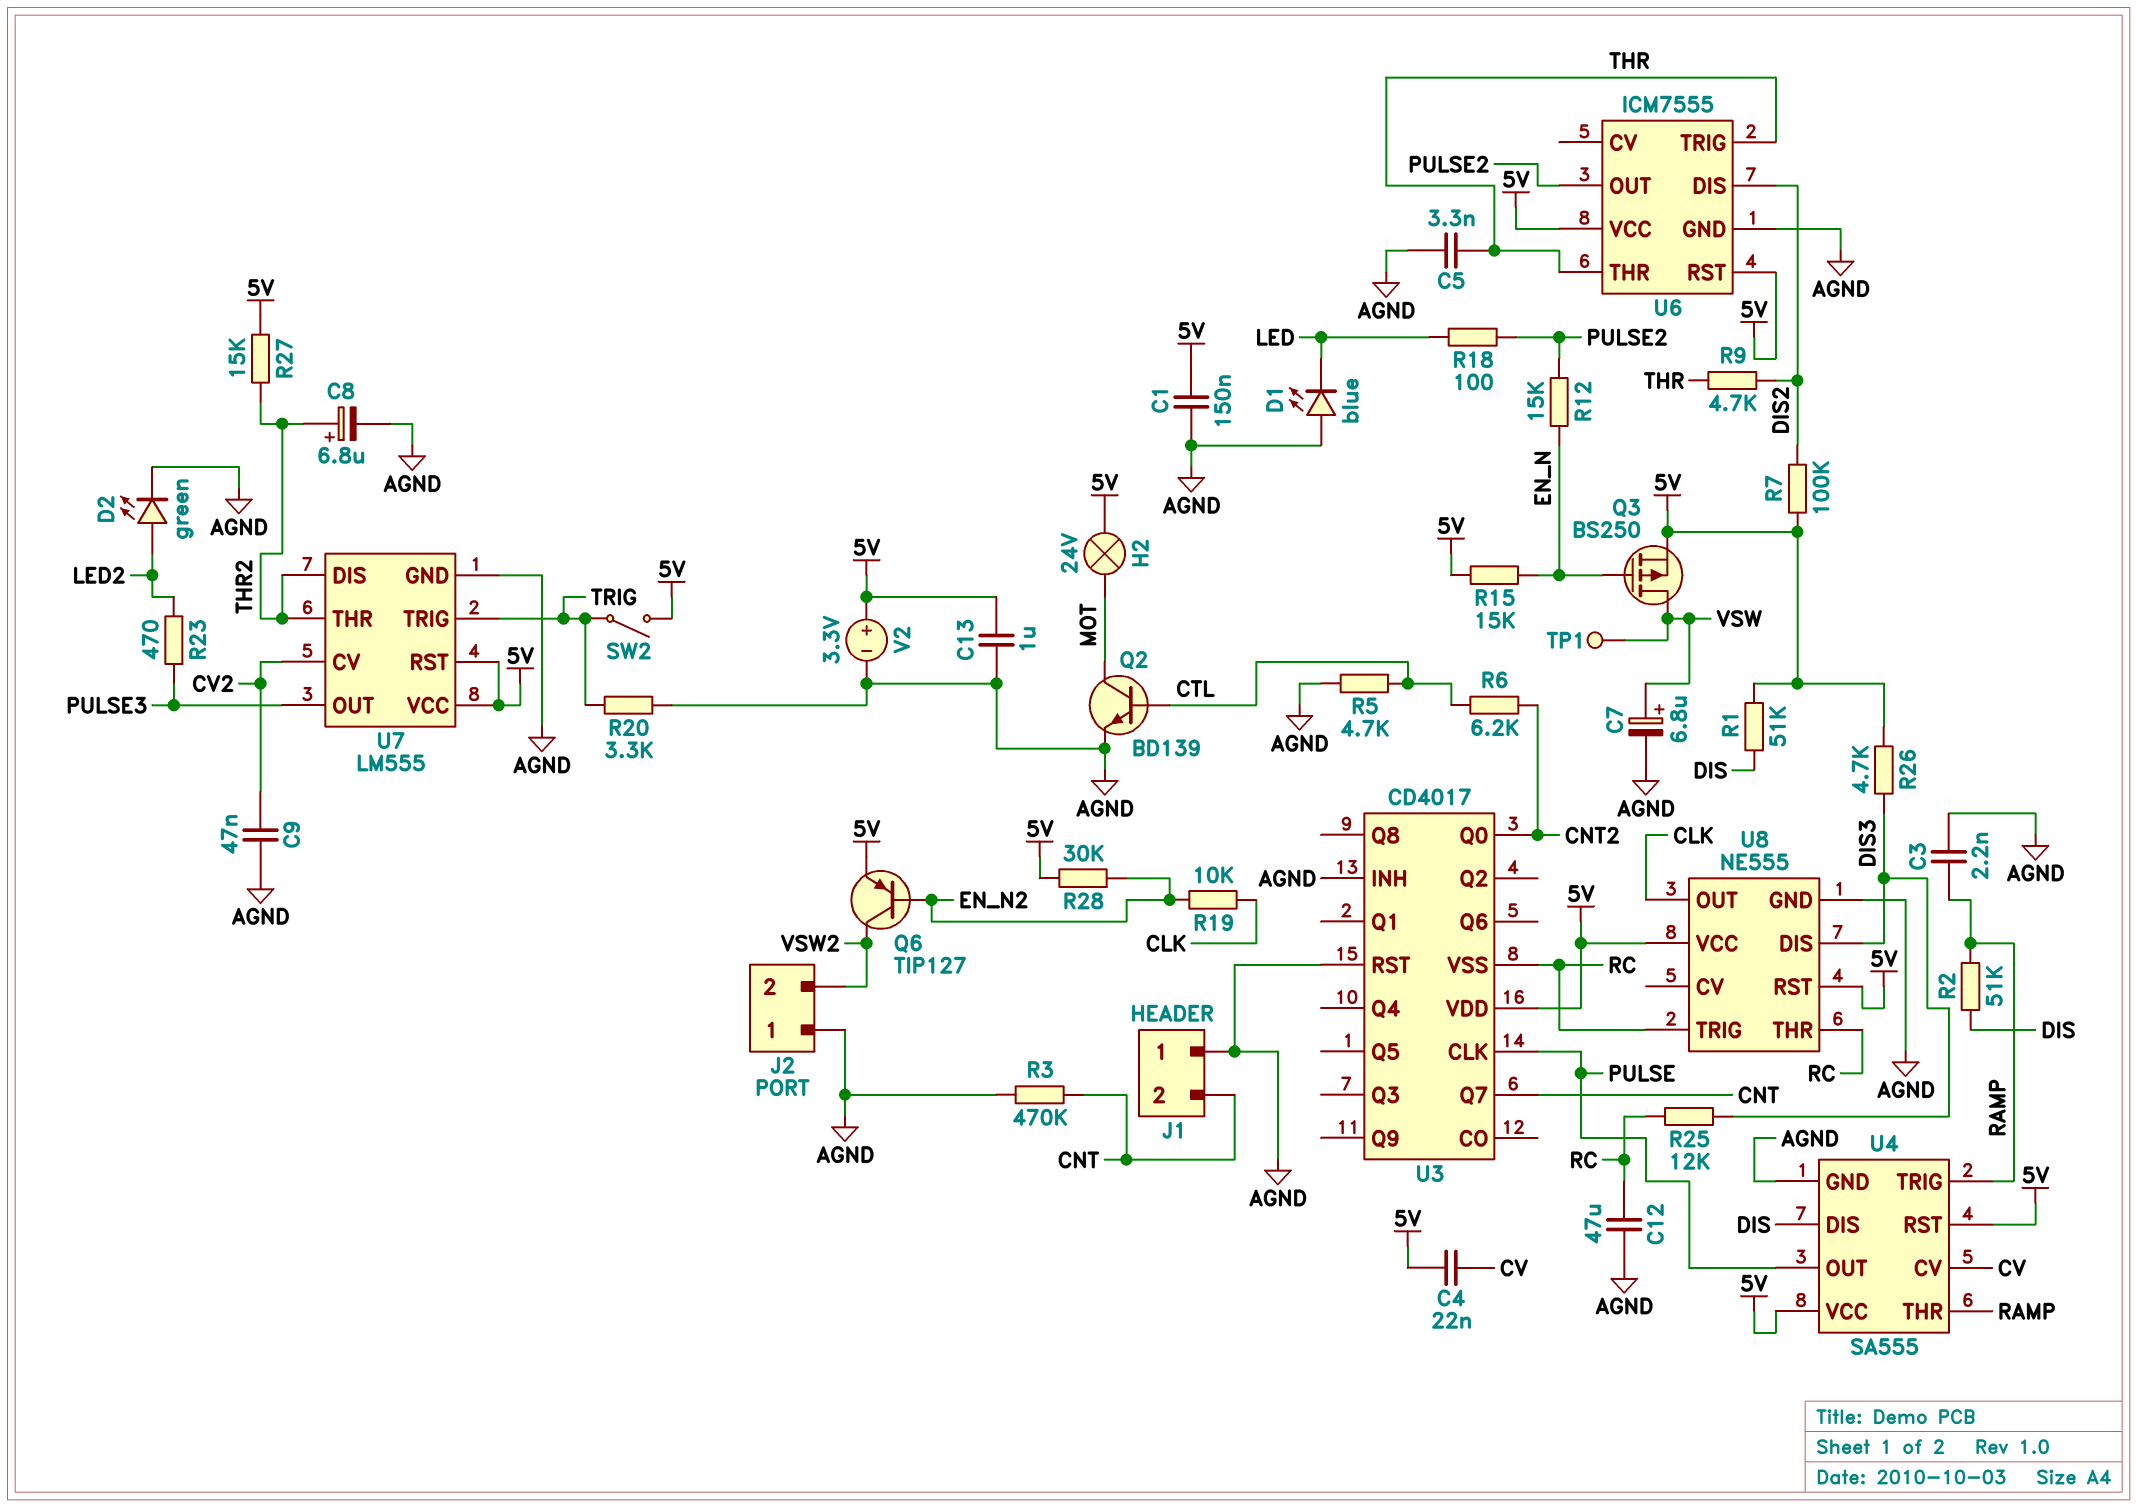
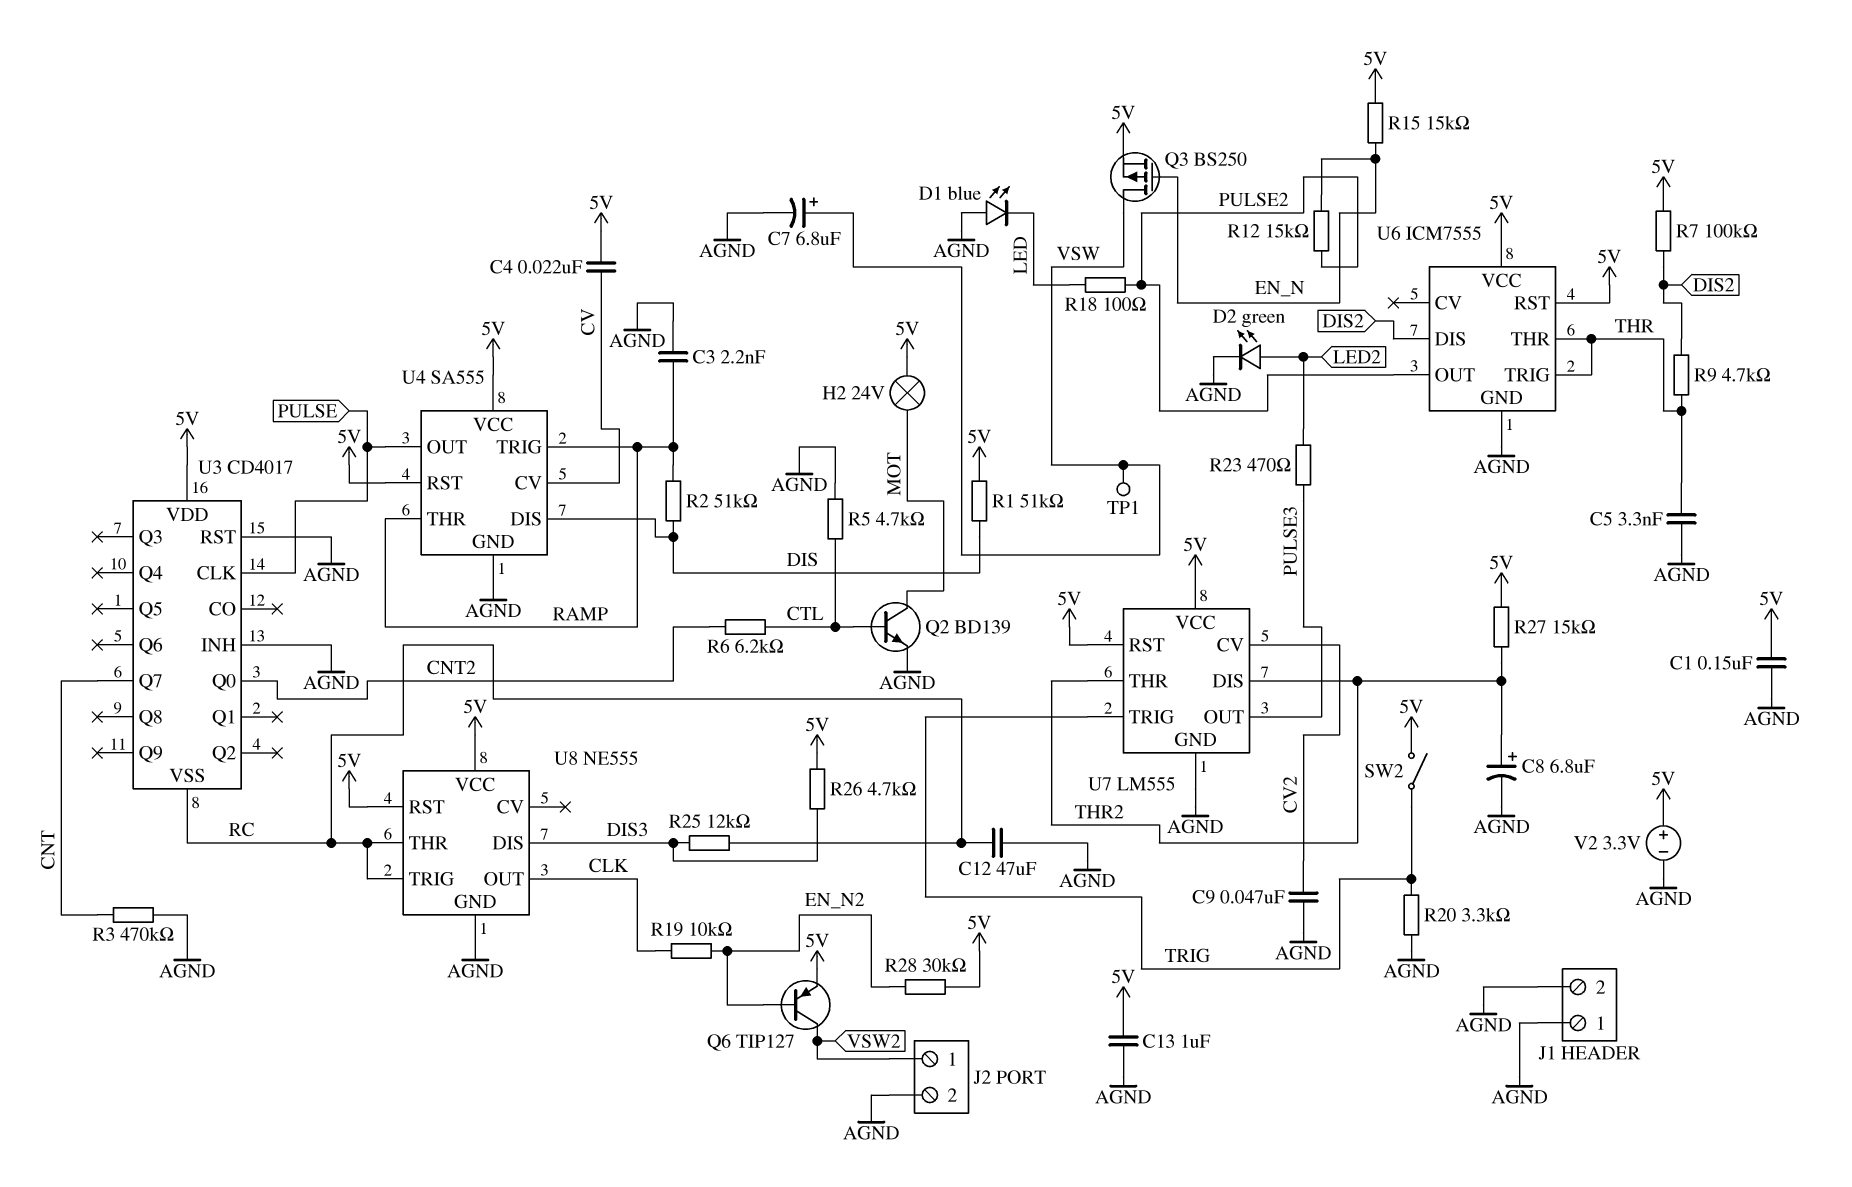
J1 pin 2: CNT -> AGND
J2 pin 1: AGND -> VSW2
J2 pin 2: VSW2 -> AGND

